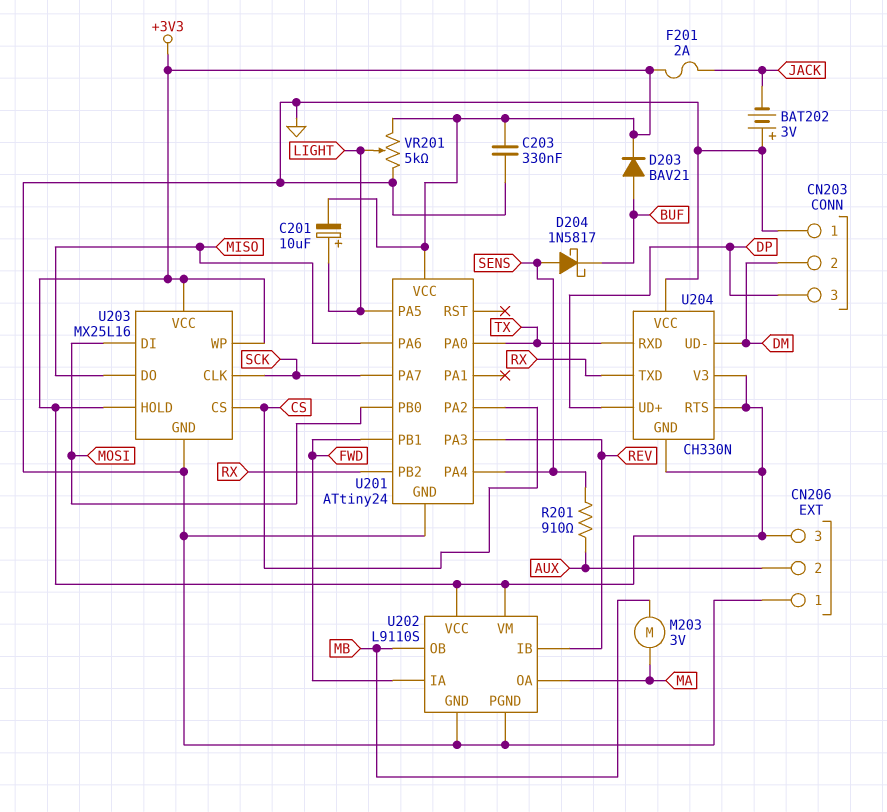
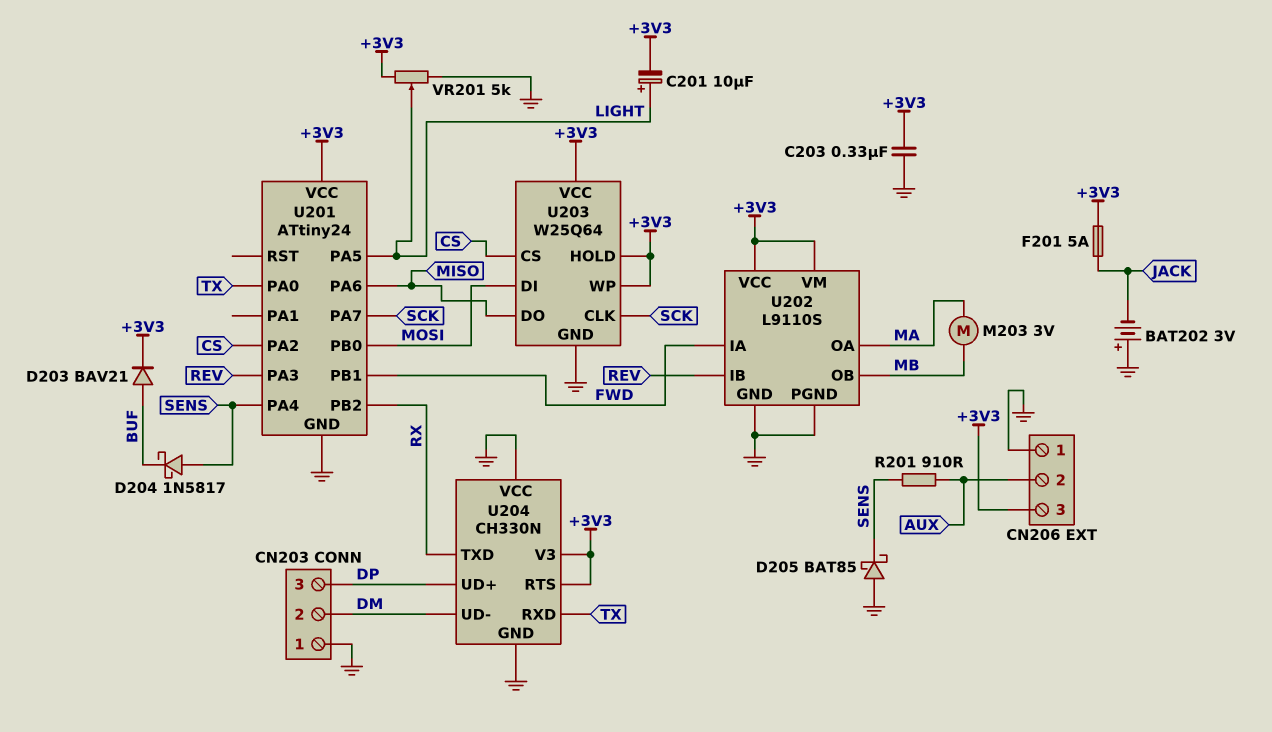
D205: none -> schottky BAT85 (A GND, K SENS)
F201: 2A (+3V3, JACK) -> 5A (+3V3, JACK)
U203: MX25L16 -> W25Q64
U204 pin GND: +3V3 -> GND

